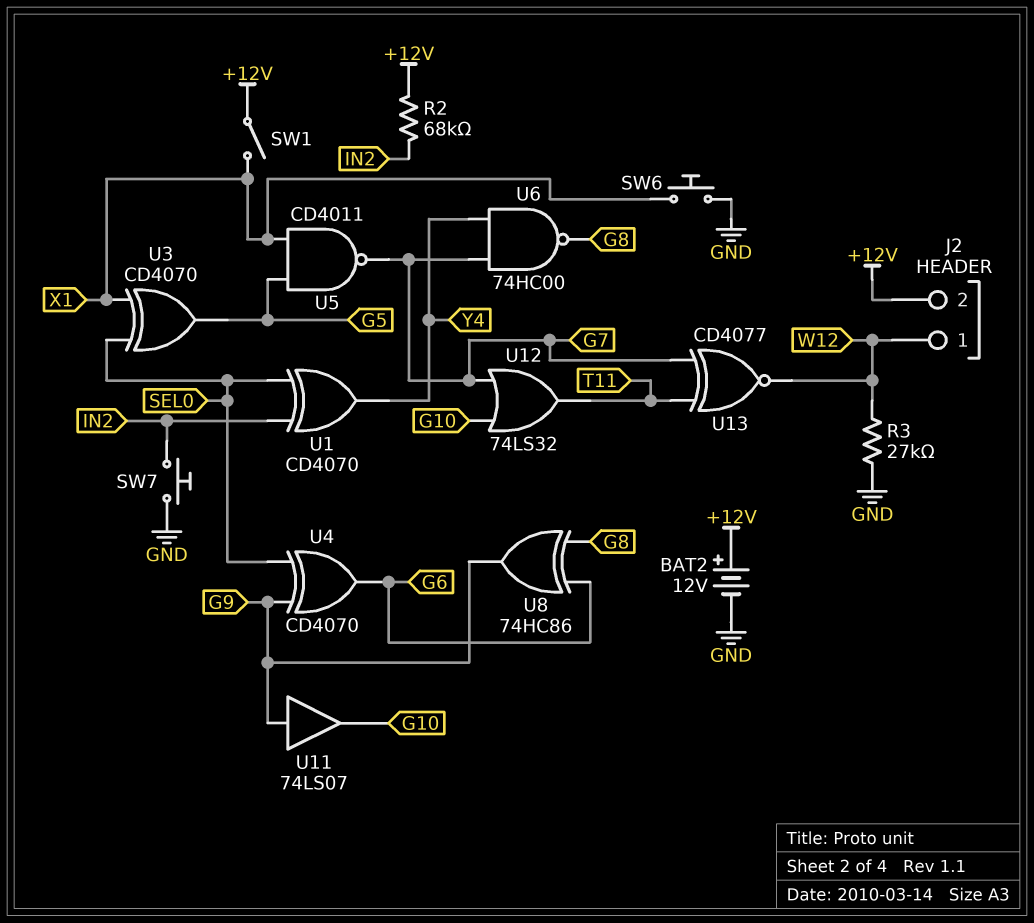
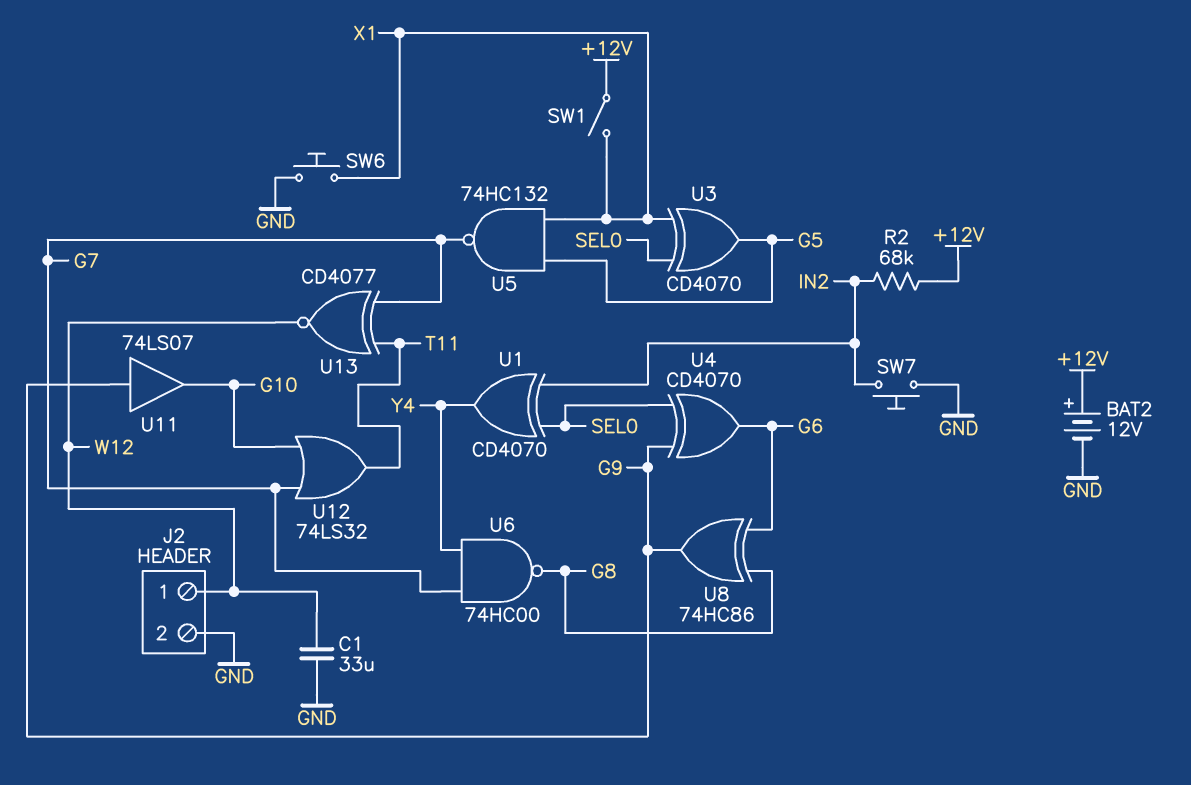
C1: none -> 33uF (GND, W12)
J2 pin 2: +12V -> GND
R3: 27k (GND, W12) -> none
U5: NAND CD4011 (in G5, in X1, out G7) -> NAND 74HC132 (in G5, in X1, out G7)

